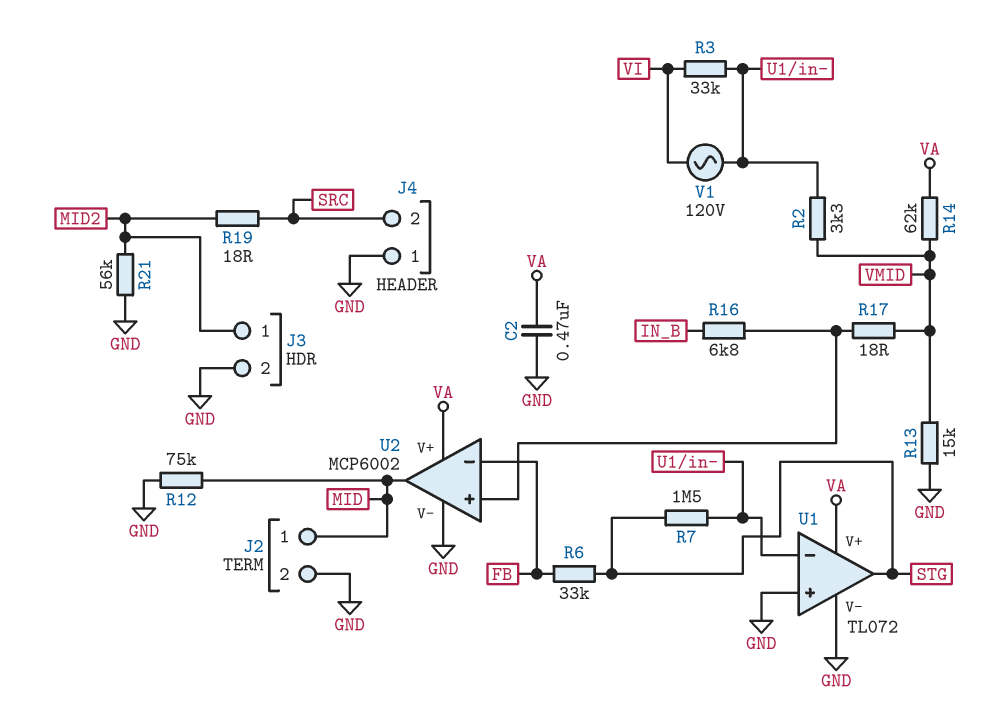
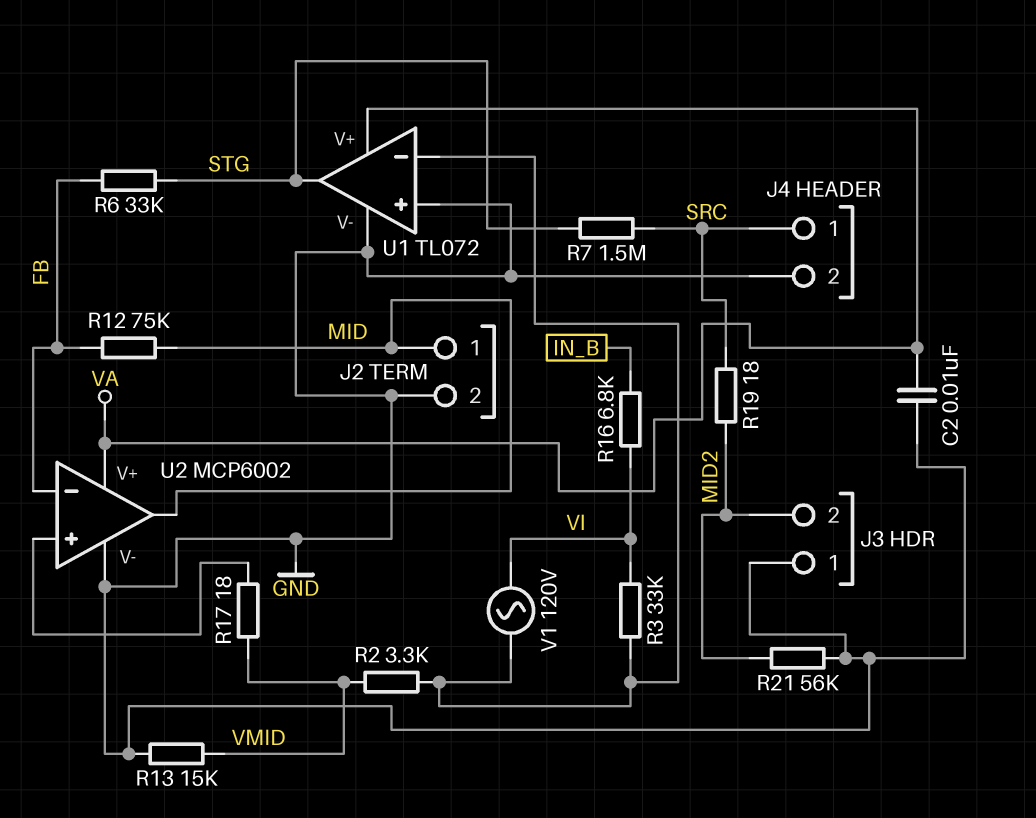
C2: 470nF (GND, VA) -> 10nF (GND, VA)
J3 pin 1: MID2 -> GND
J3 pin 2: GND -> MID2
J4 pin 1: GND -> SRC
J4 pin 2: SRC -> GND
R7: 1.5M (STG, U1/in-) -> 1.5M (SRC, STG)
R12: 75k (GND, MID) -> 75k (FB, MID)
R14: 62k (VA, VMID) -> none
R16: 6.8k (IN_B, U2/in+) -> 6.8k (IN_B, VI)

